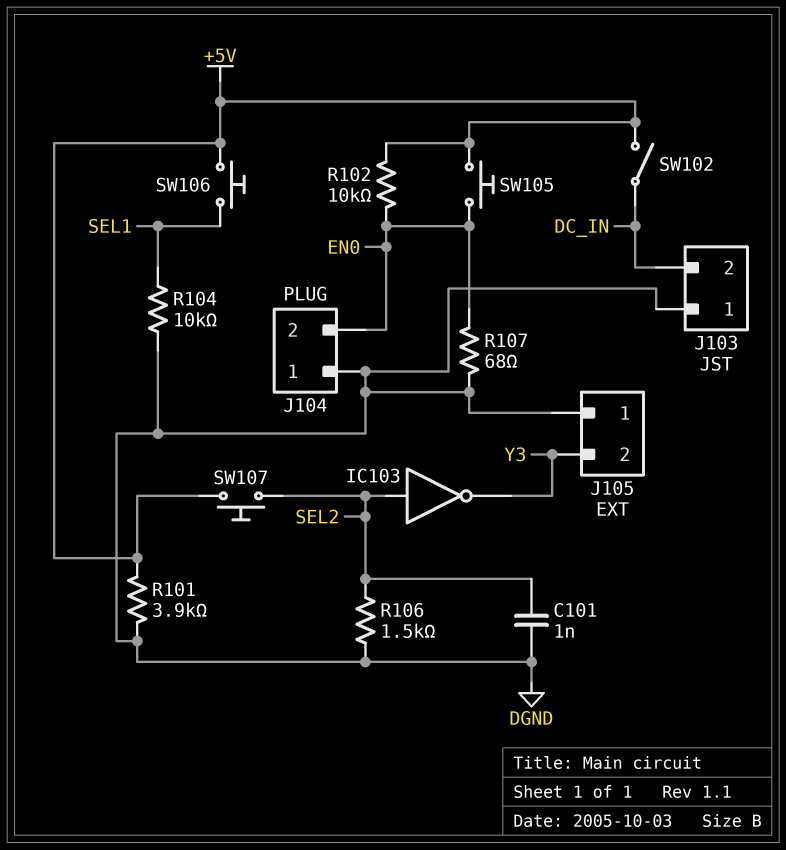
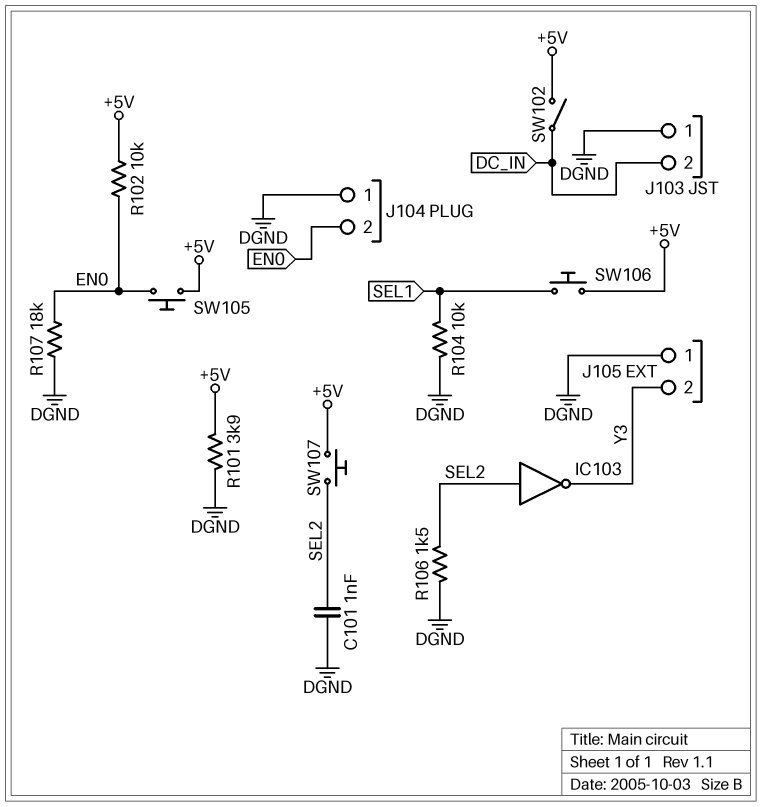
R107: 68 (DGND, EN0) -> 18k (DGND, EN0)

